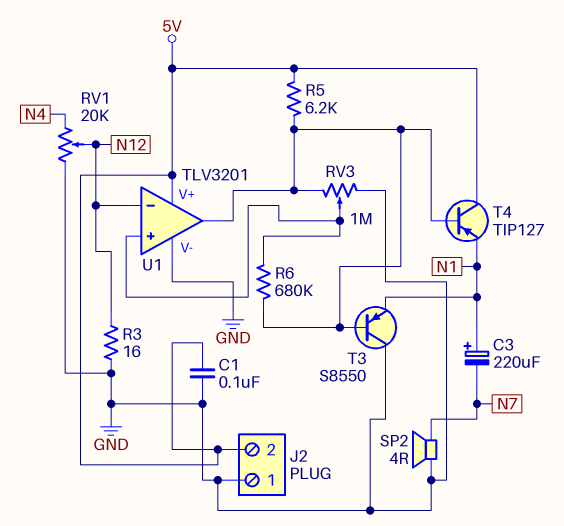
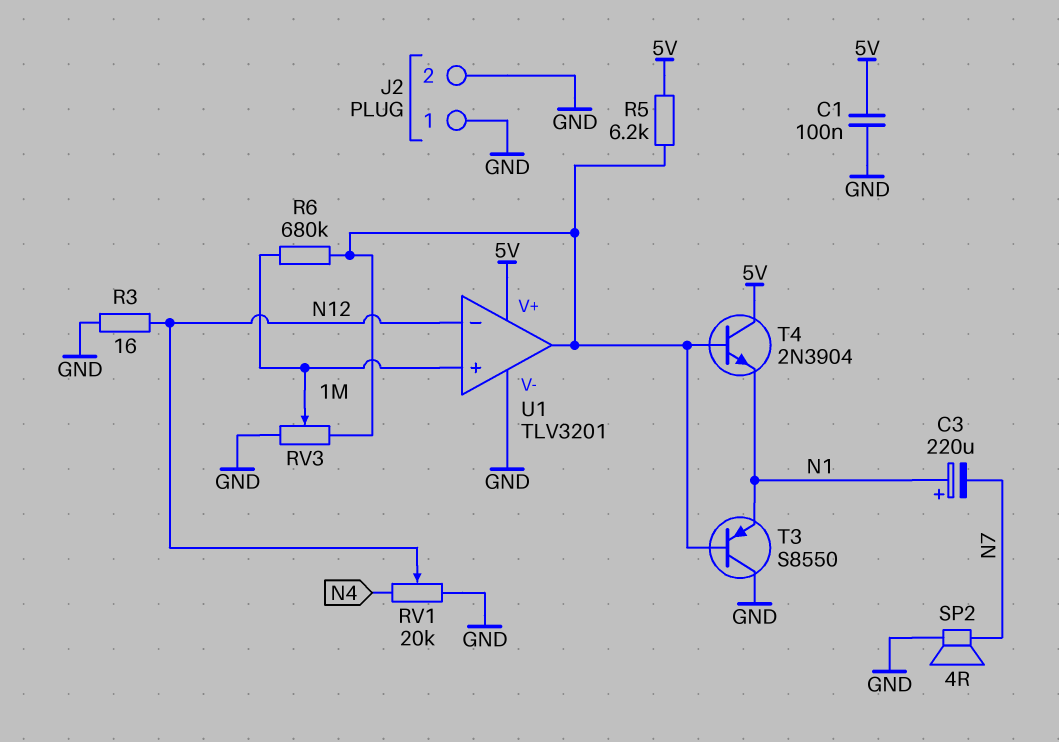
J2 pin 2: 5V -> GND
T4: PNP TIP127 (B U1/out, C 5V, E N1) -> NPN 2N3904 (B U1/out, C 5V, E N1)

